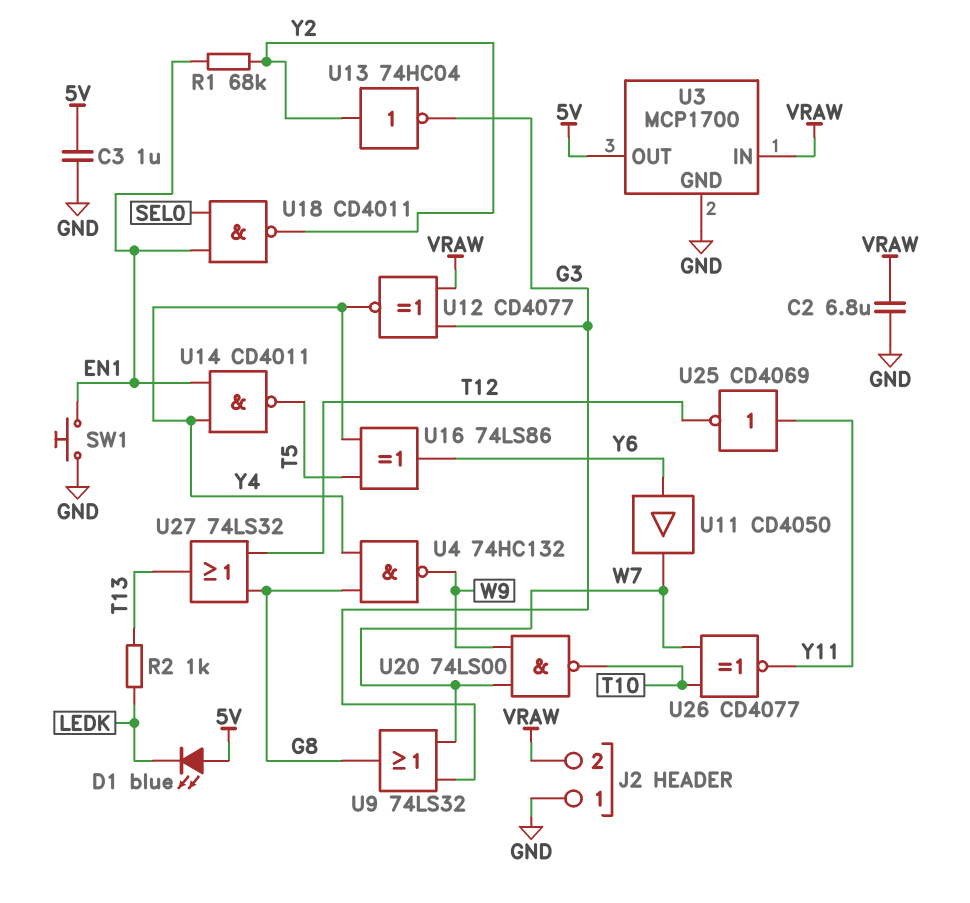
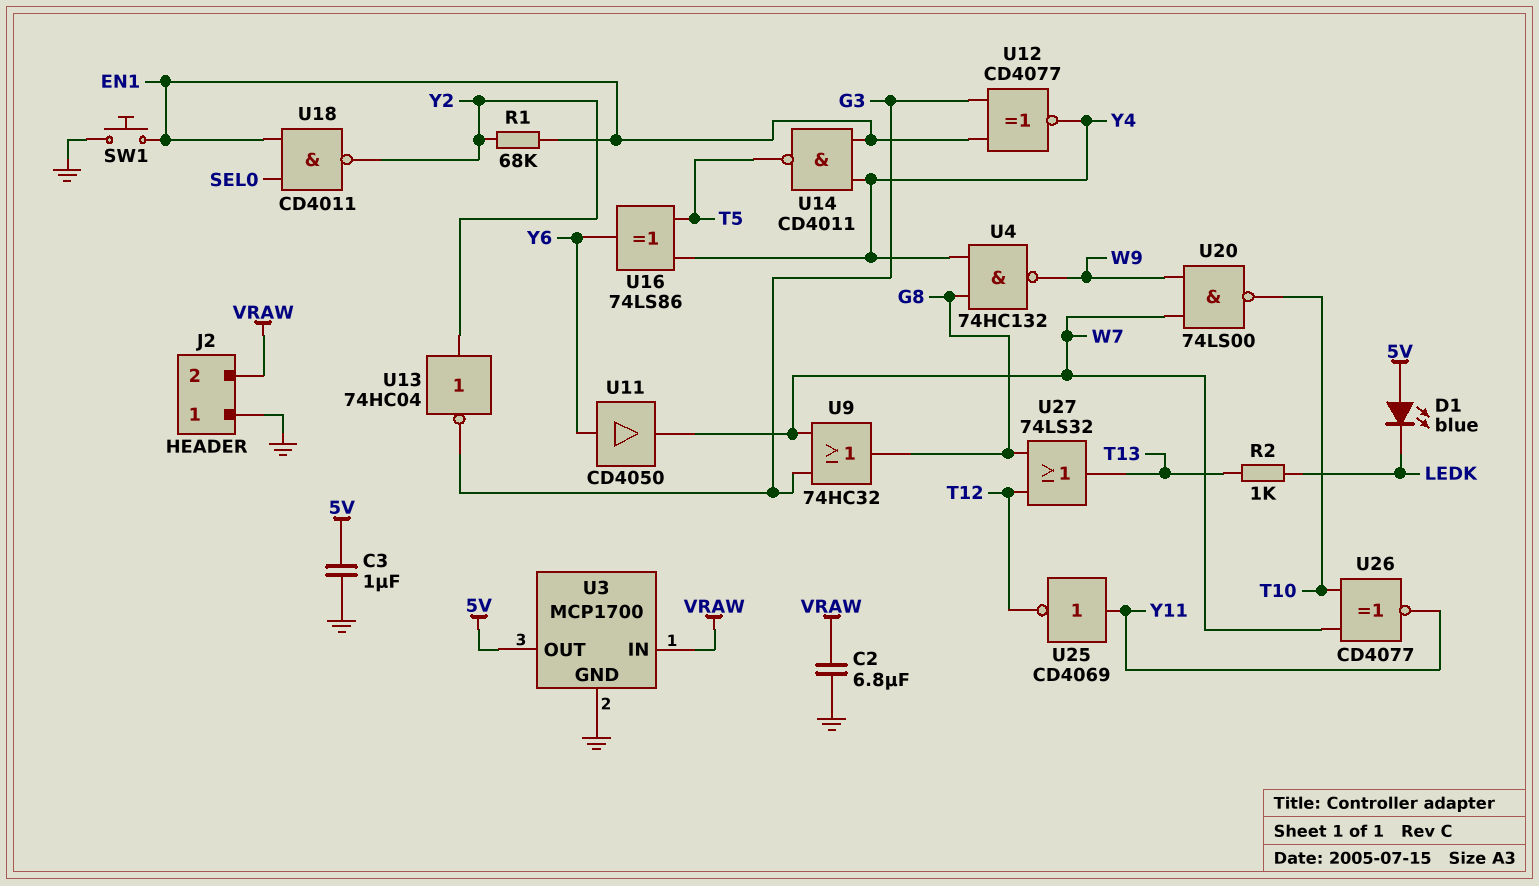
U9: OR 74LS32 (in G3, in W7, out G8) -> OR 74HC32 (in G3, in W7, out G8)
U12: XNOR CD4077 (in G3, in VRAW, out Y4) -> XNOR CD4077 (in EN1, in G3, out Y4)

